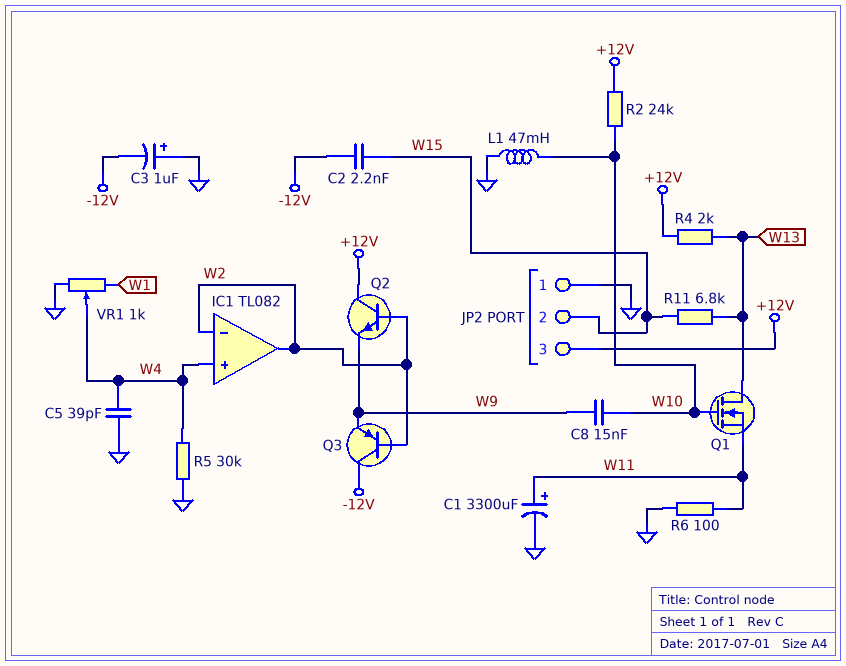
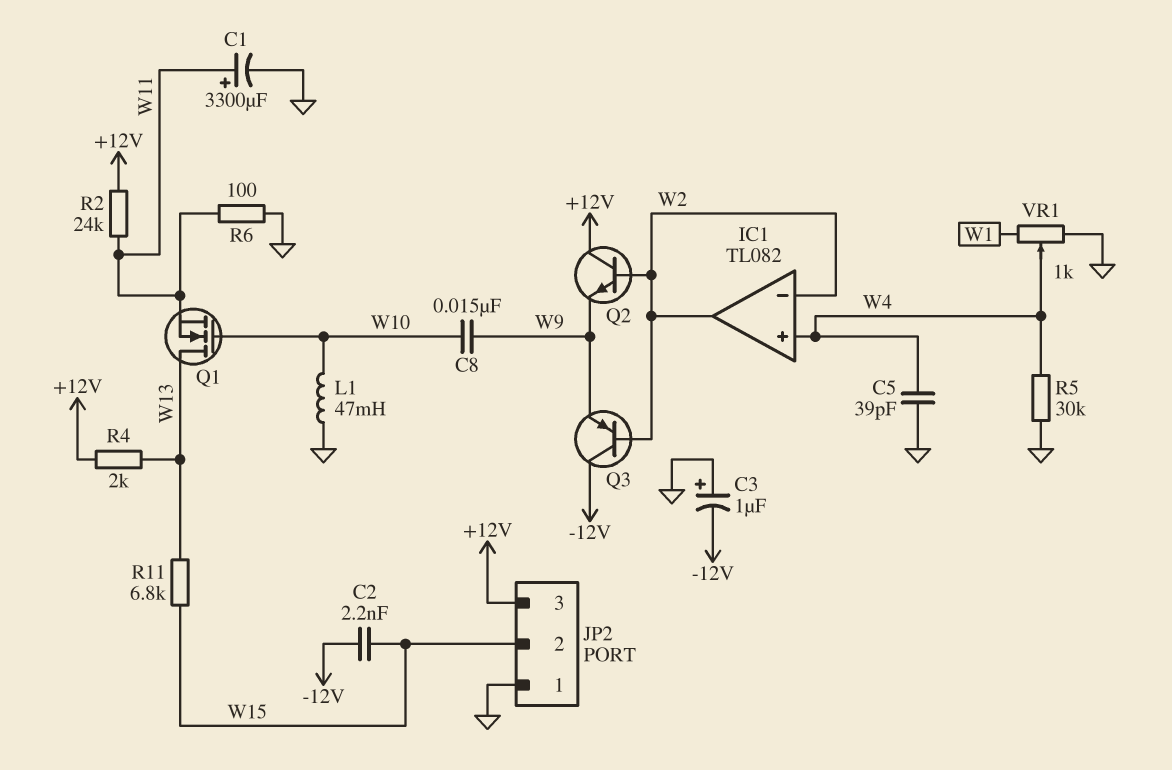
R2: 24k (+12V, W10) -> 24k (+12V, W11)

